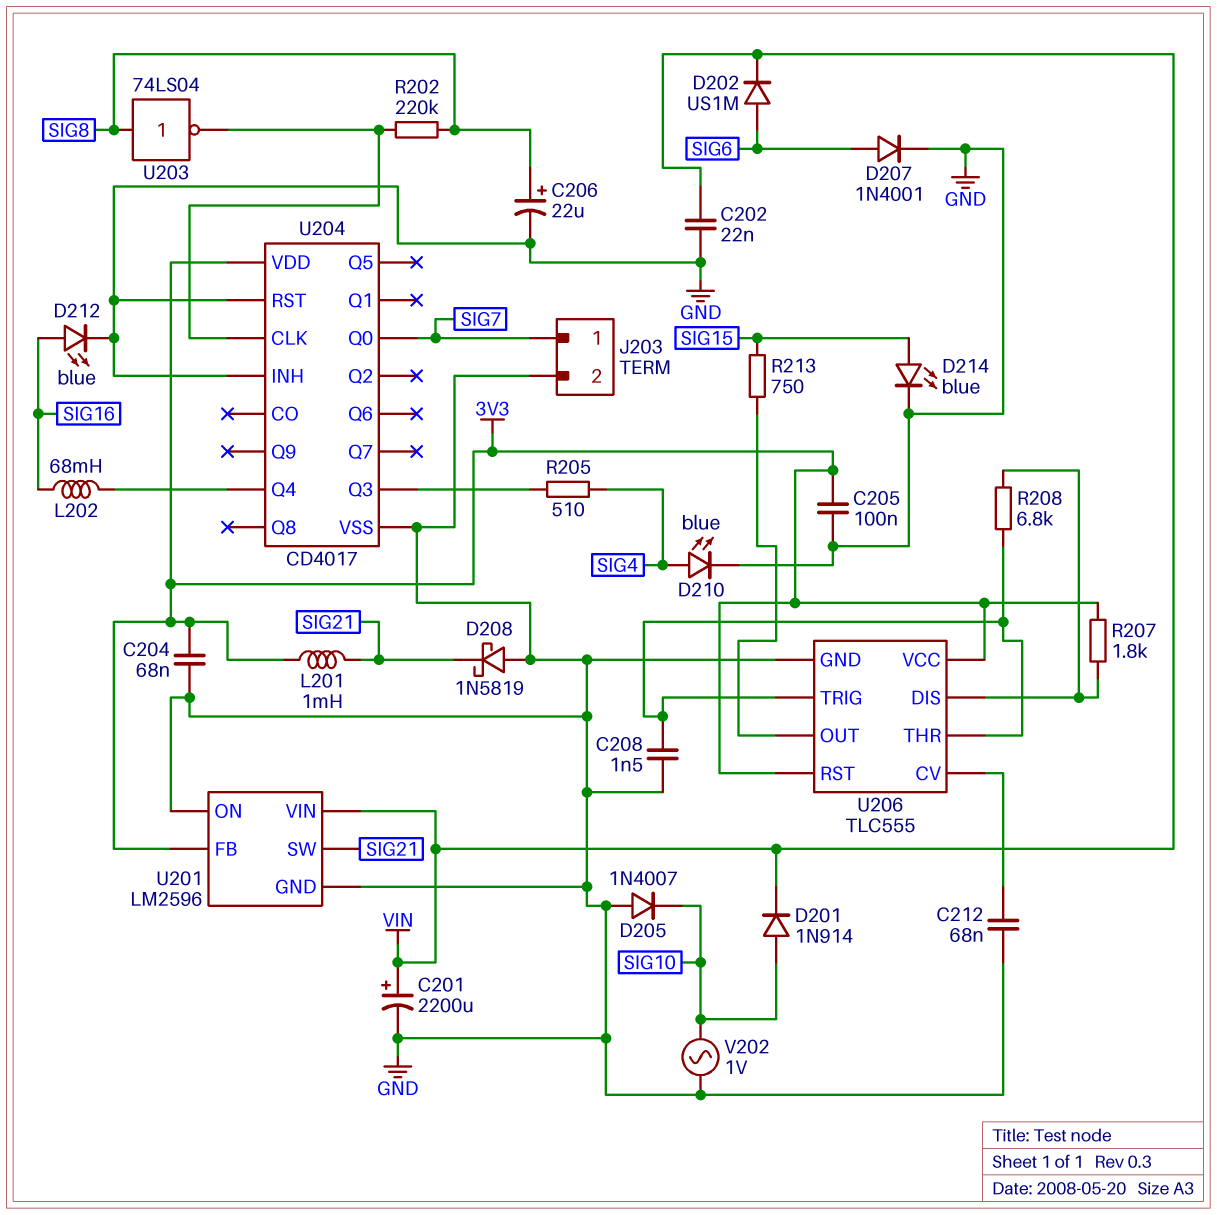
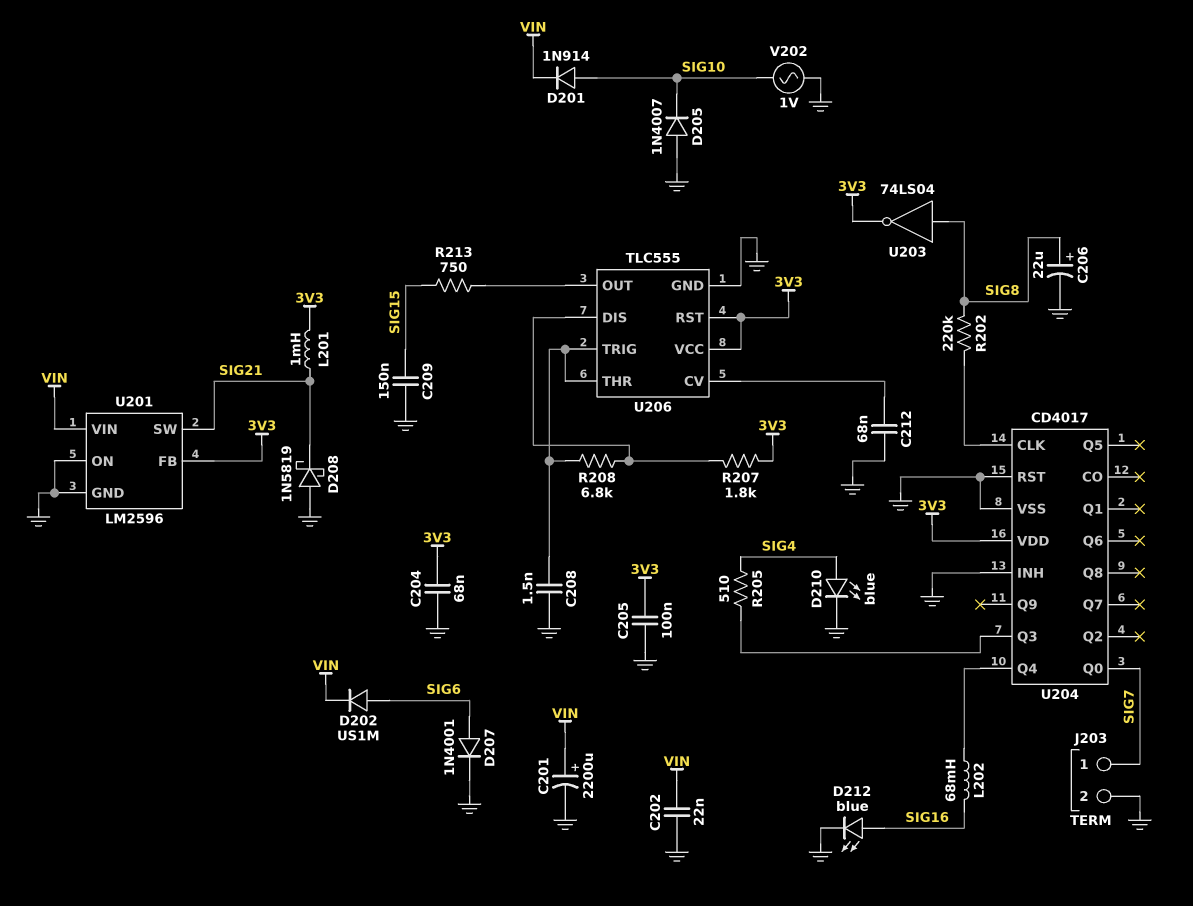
C209: none -> 150nF (GND, SIG15)
D214: LED blue (A SIG15, K GND) -> none
U203: NOT 74LS04 (in SIG8, out U204/CLK) -> NOT 74LS04 (in SIG8, out 3V3)

